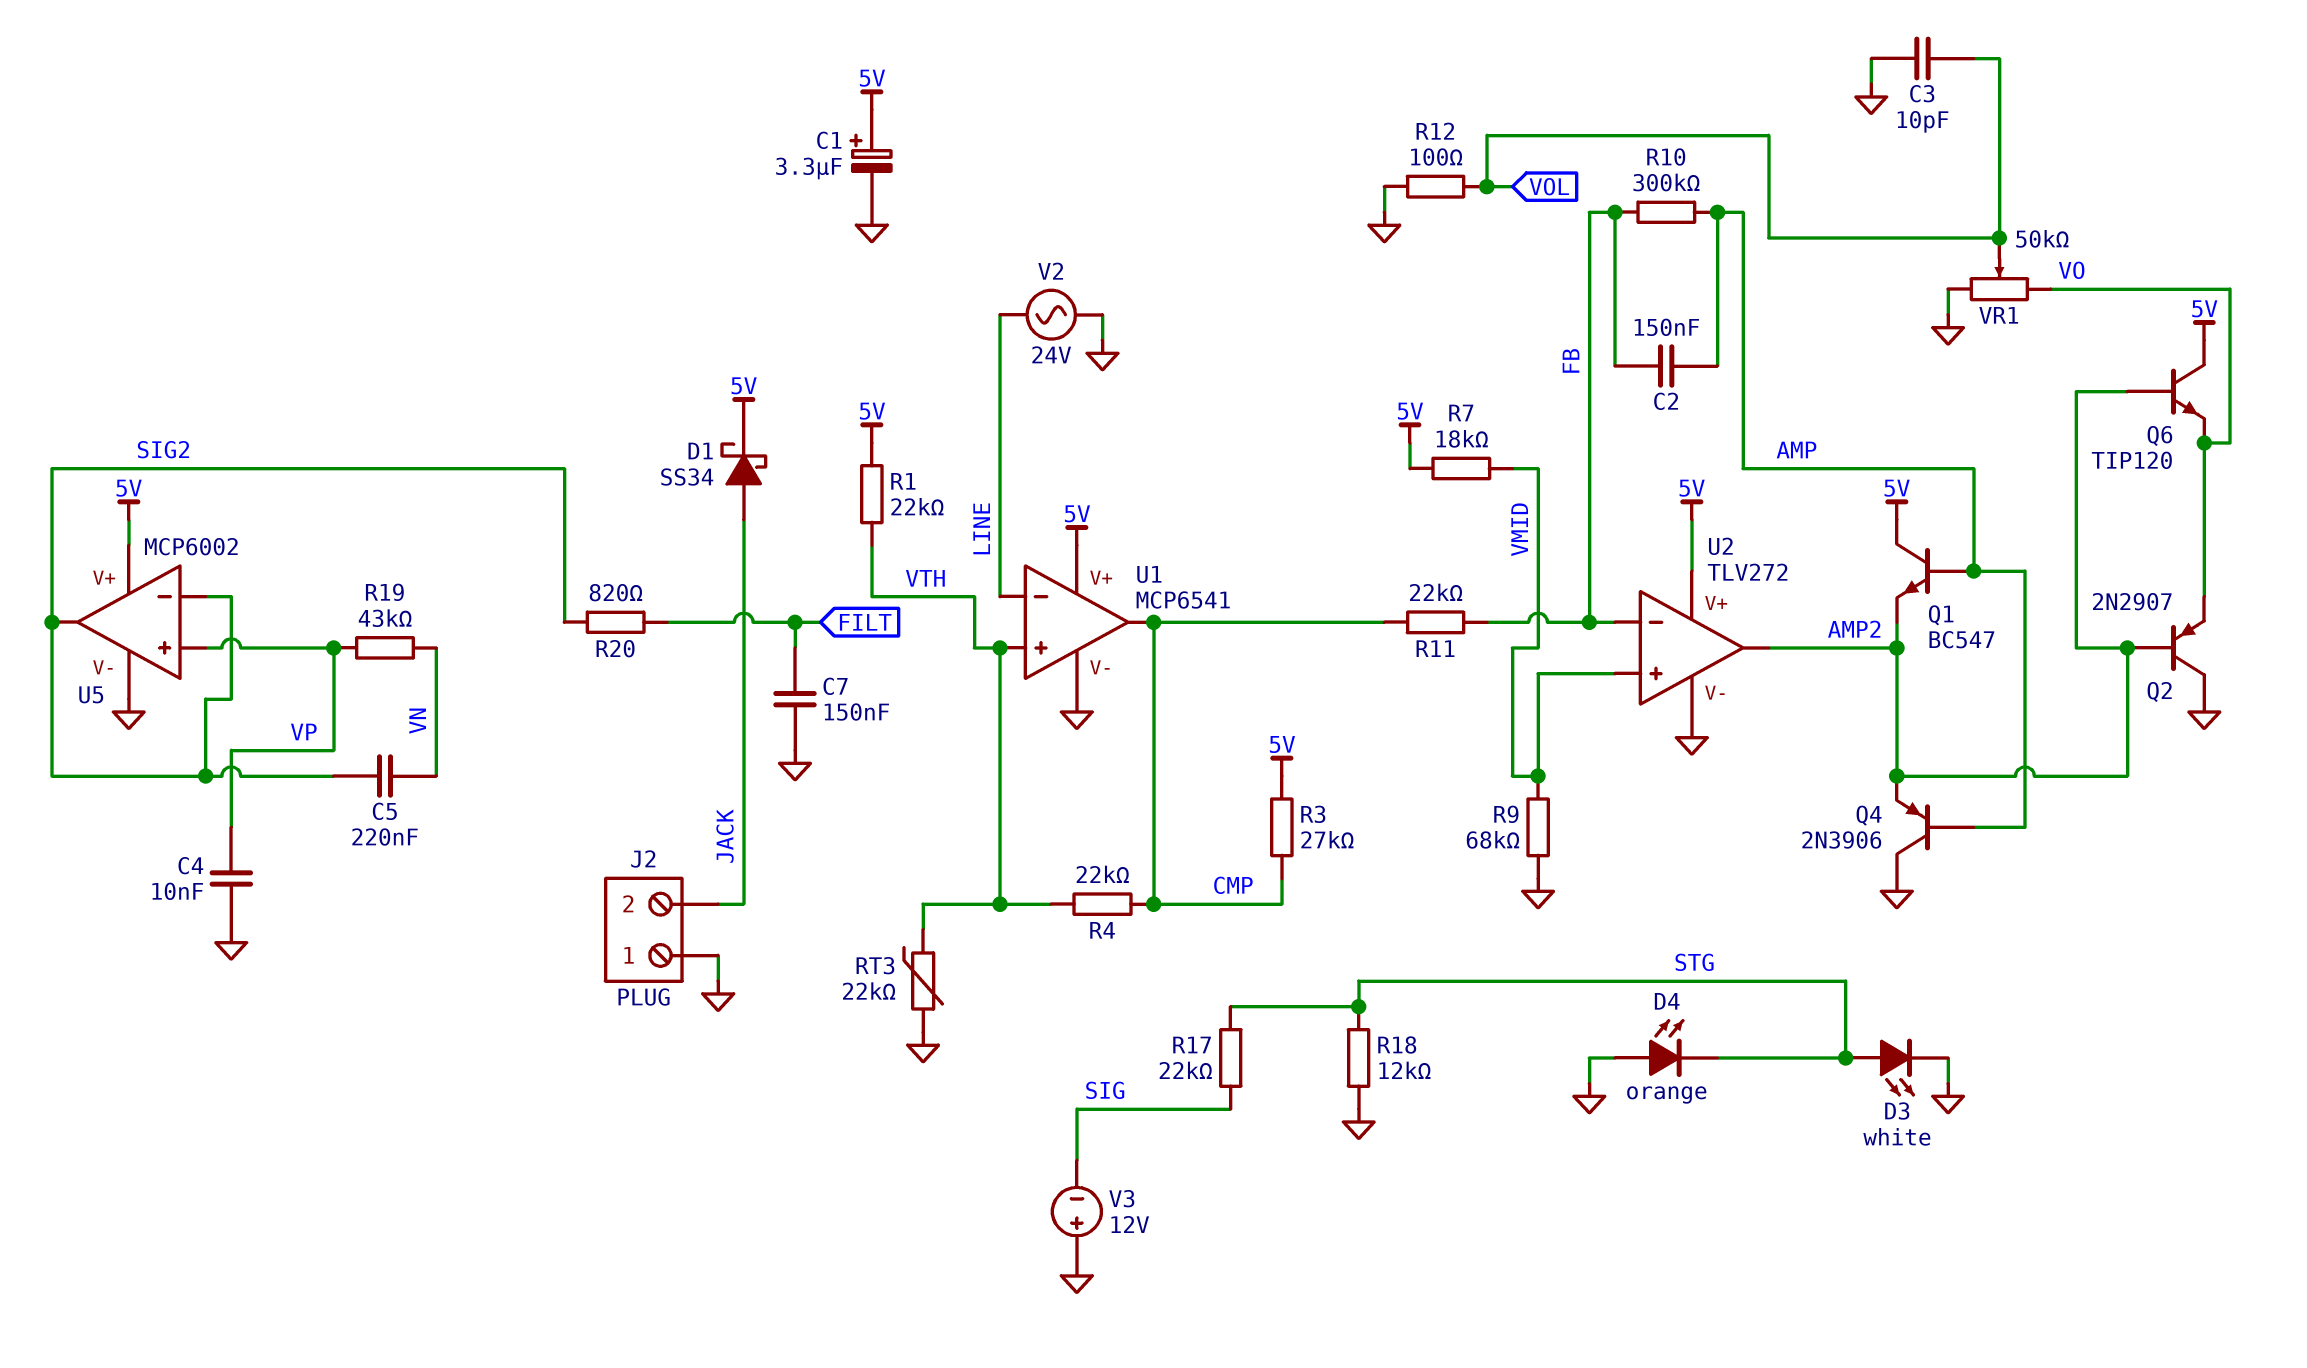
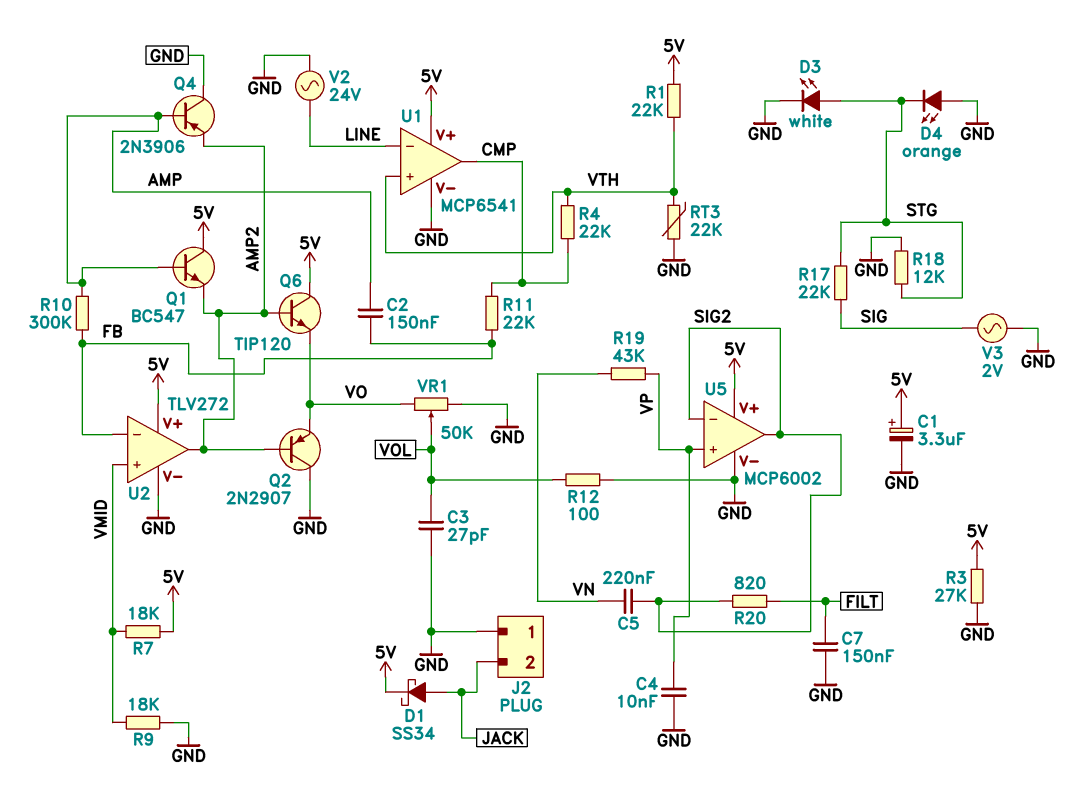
C3: 10pF (GND, VOL) -> 27pF (GND, VOL)
R3: 27k (5V, CMP) -> 27k (5V, GND)
R9: 68k (GND, VMID) -> 18k (GND, VMID)
V3: 12V (plus GND, minus SIG) -> AC 2V (GND, SIG)

